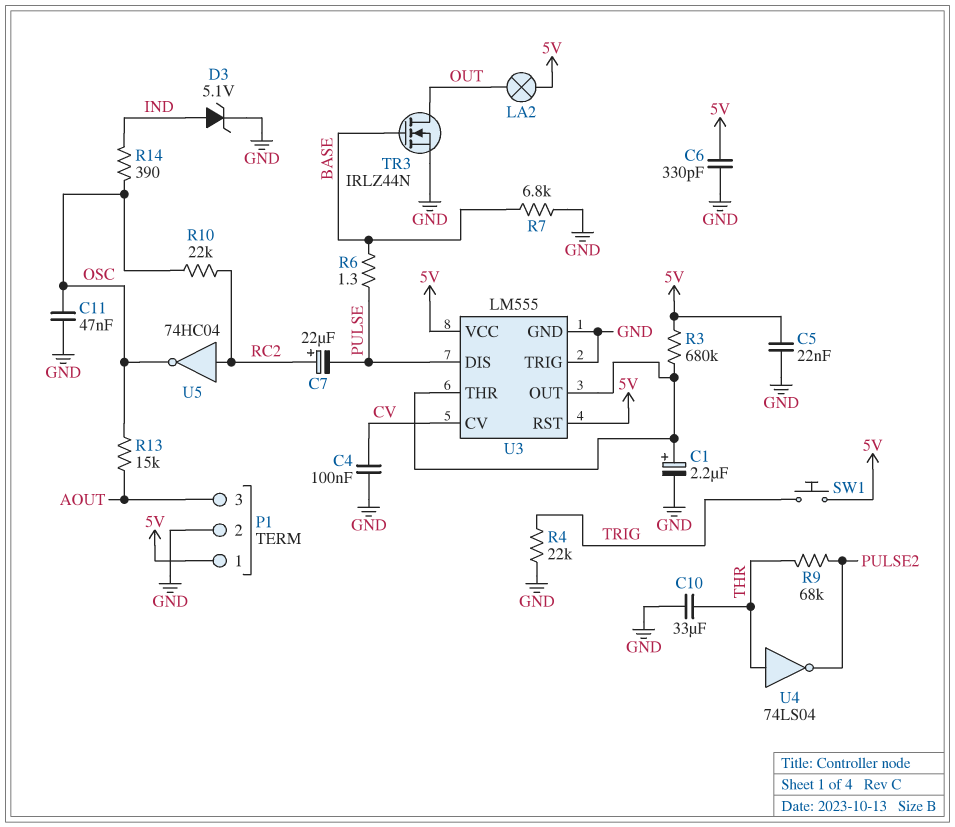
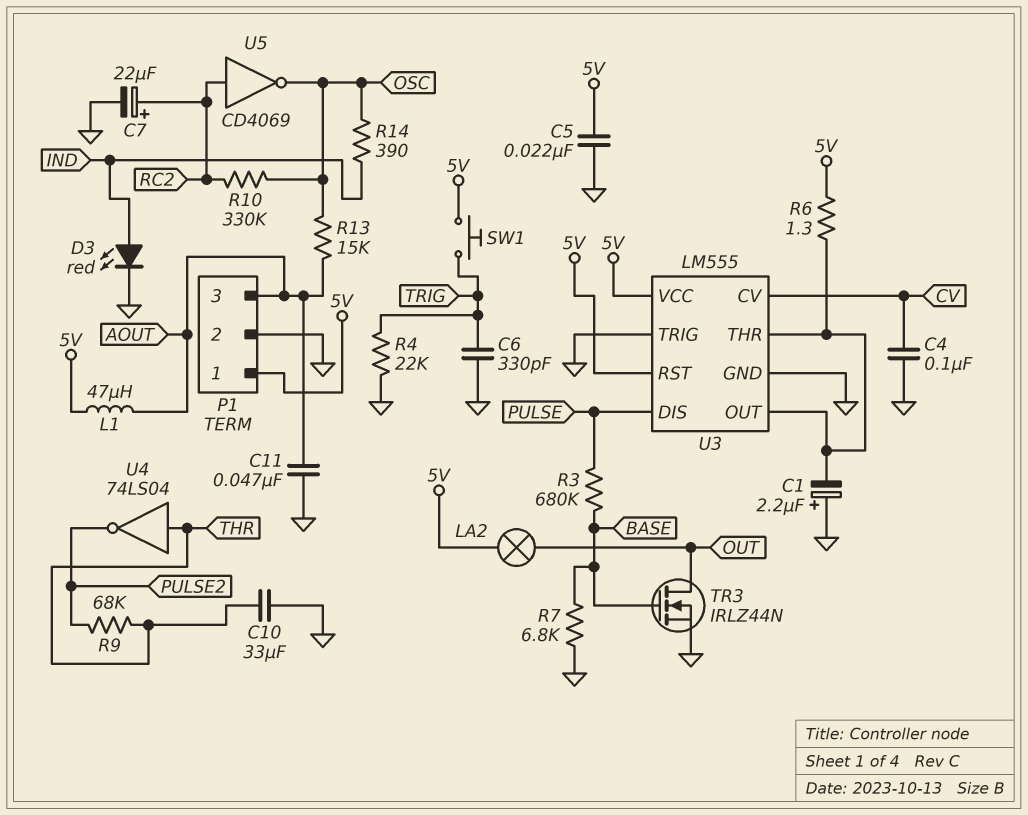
C1: 2.2uF (plus U3/OUT, minus GND) -> 2.2uF (plus GND, minus U3/OUT)
C6: 330pF (5V, GND) -> 330pF (GND, TRIG)
C7: 22uF (plus RC2, minus PULSE) -> 22uF (plus RC2, minus GND)
C11: 47nF (GND, OSC) -> 47nF (AOUT, GND)
D3: zener 5.1V (A IND, K GND) -> LED red (A IND, K GND)
L1: none -> 47uH (5V, AOUT)
R3: 680k (5V, U3/OUT) -> 680k (BASE, PULSE)
R6: 1.3 (BASE, PULSE) -> 1.3 (5V, U3/OUT)
R10: 22k (OSC, RC2) -> 330k (OSC, RC2)
U5: NOT 74HC04 (in RC2, out OSC) -> NOT CD4069 (in RC2, out OSC)

